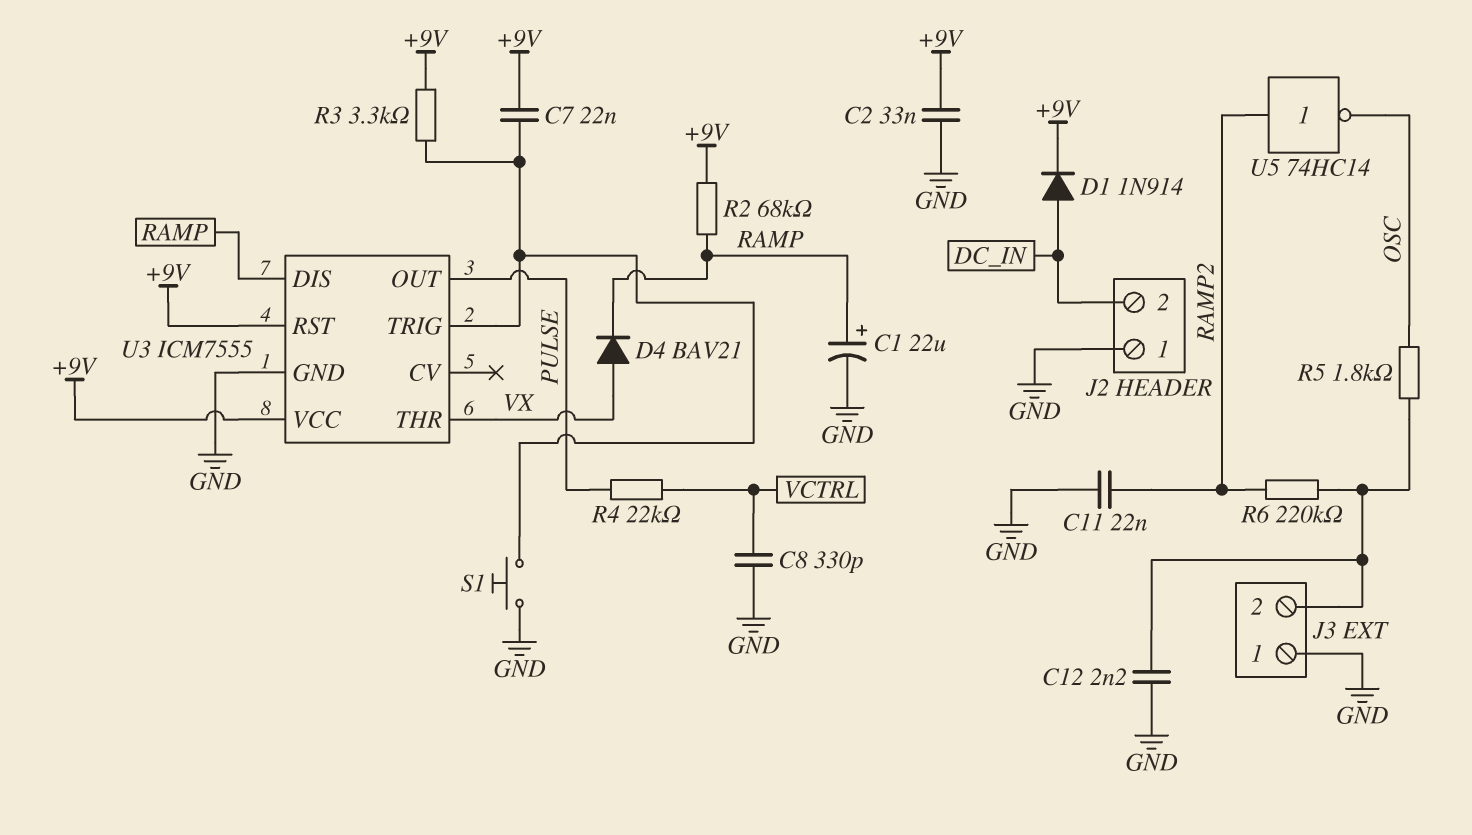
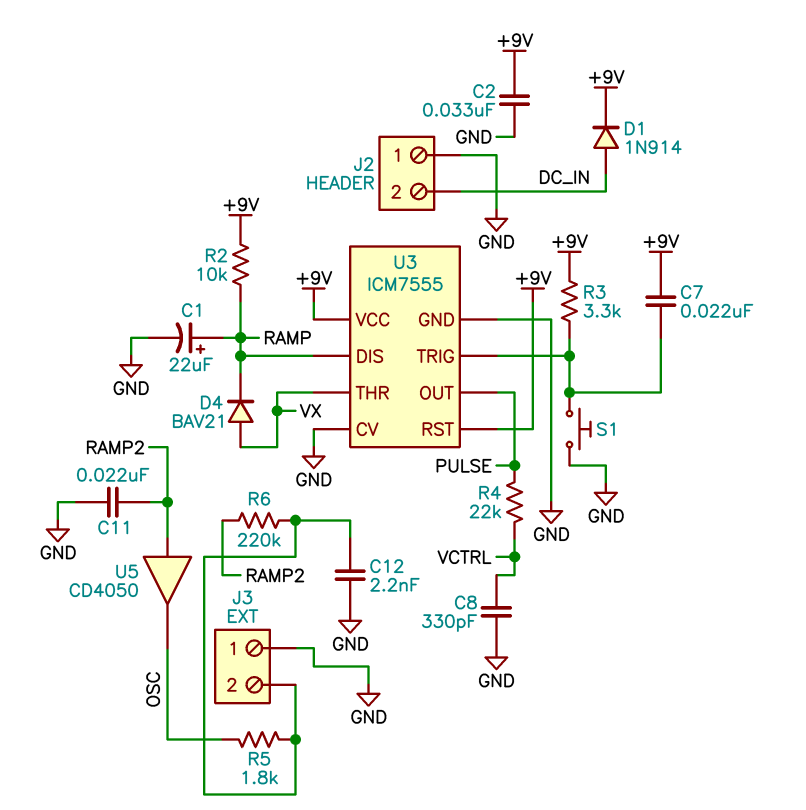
R2: 68k (+9V, RAMP) -> 10k (+9V, RAMP)
U3 pin CV: none -> GND
U5: NOT 74HC14 (in RAMP2, out OSC) -> buffer CD4050 (in RAMP2, out OSC)

